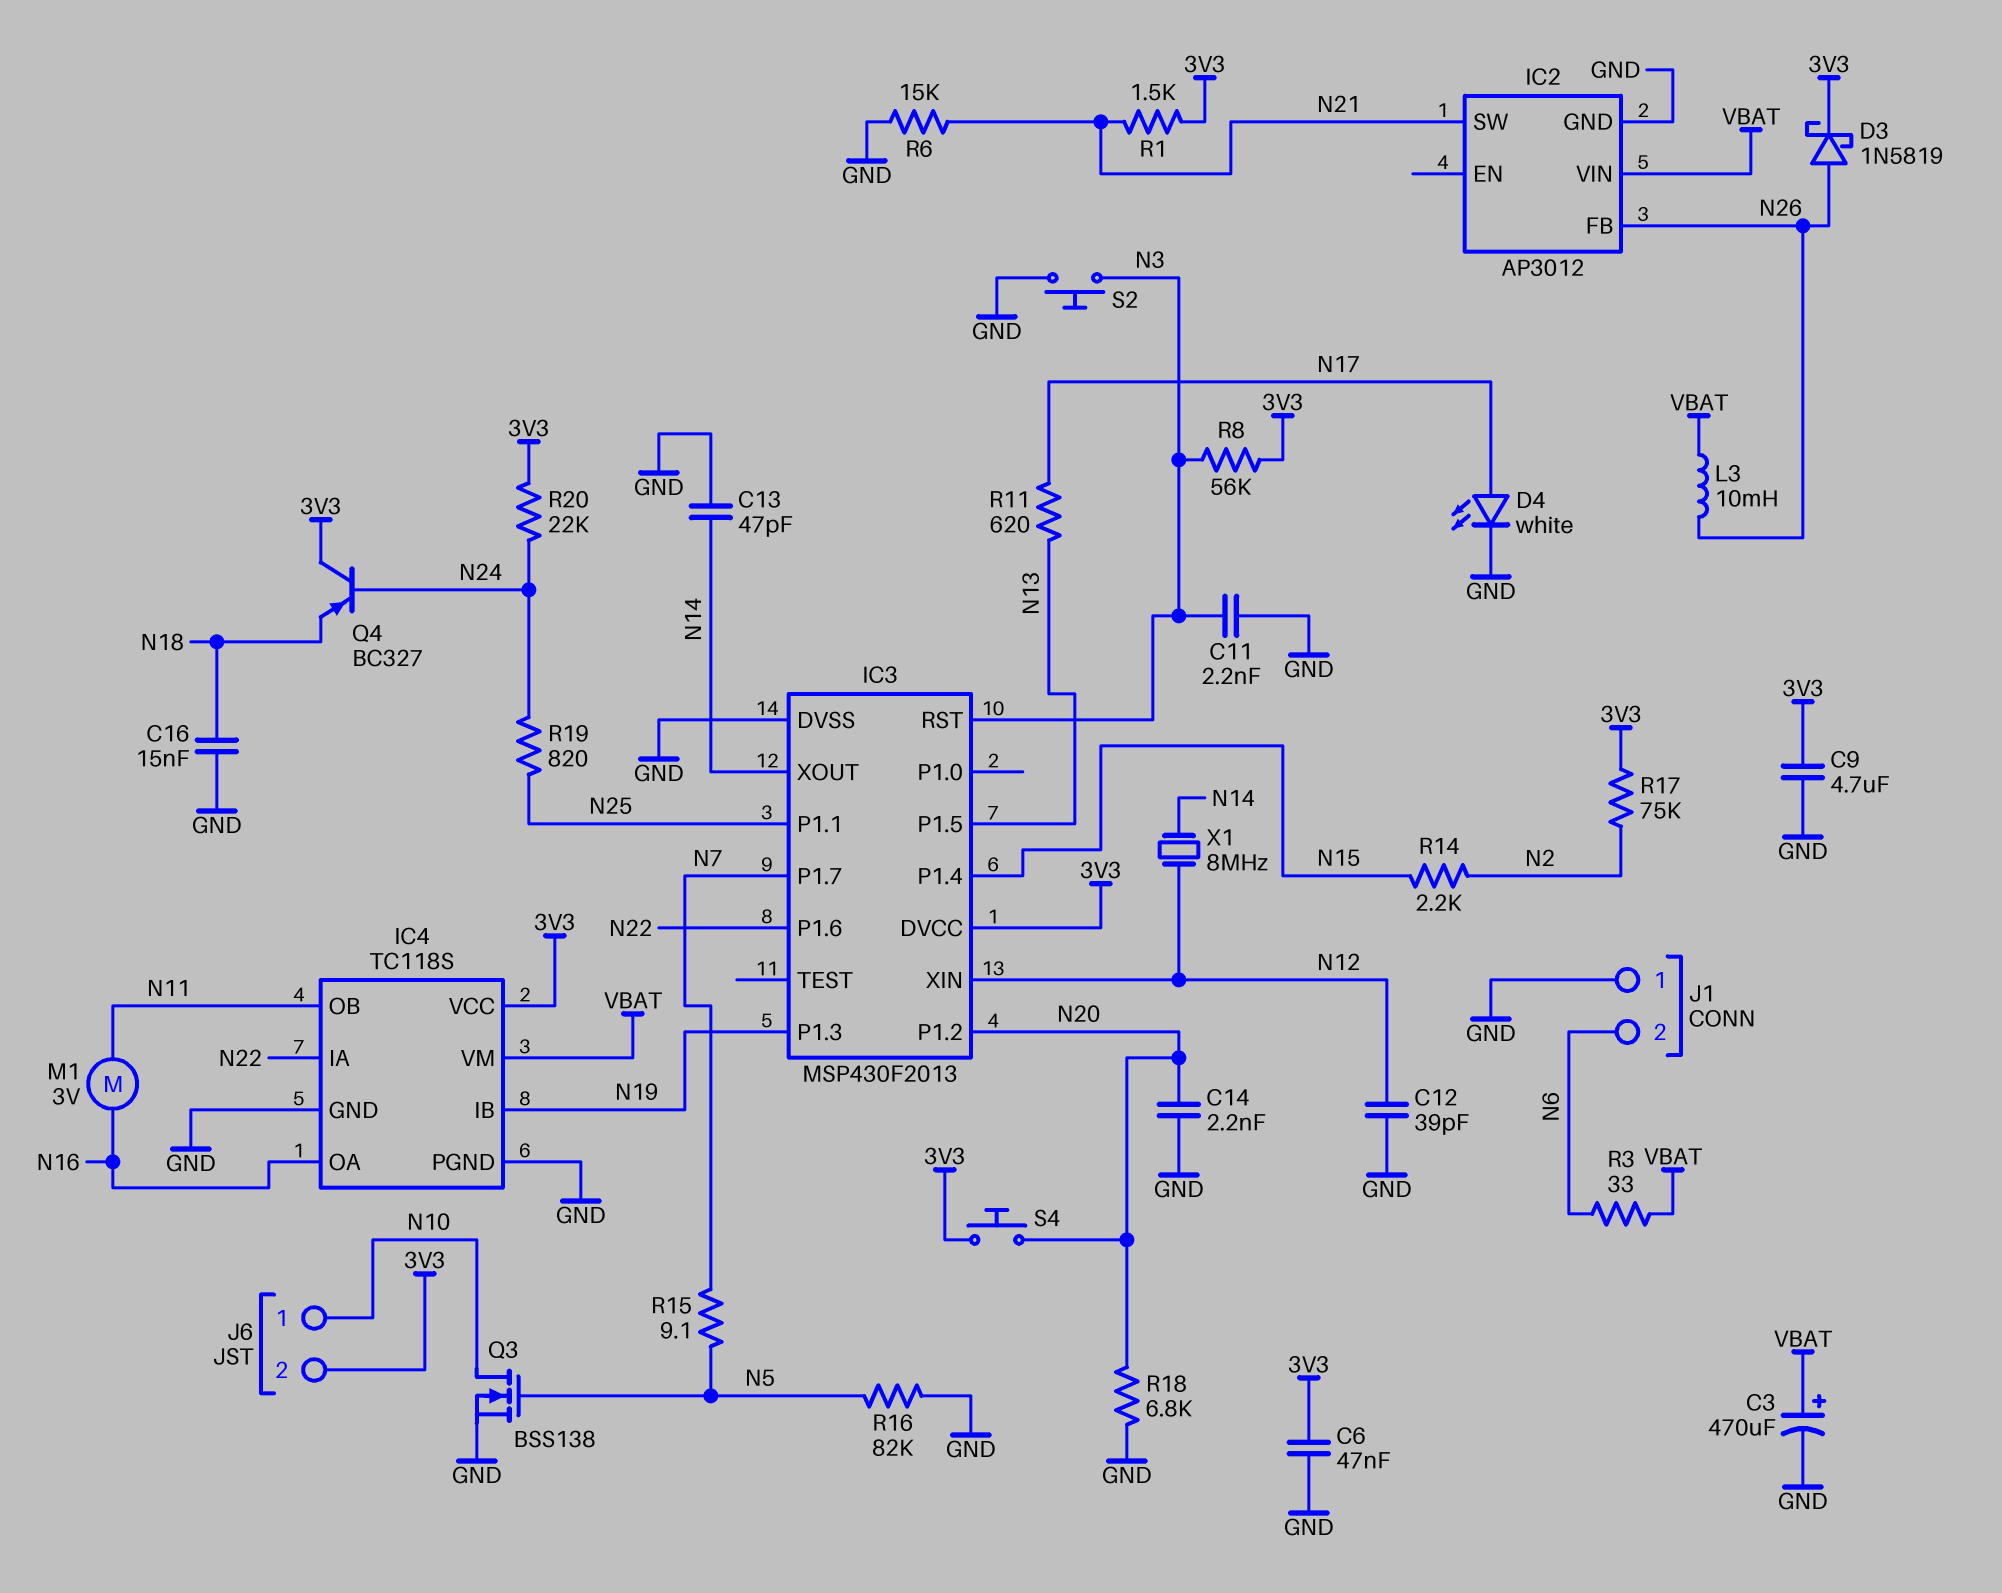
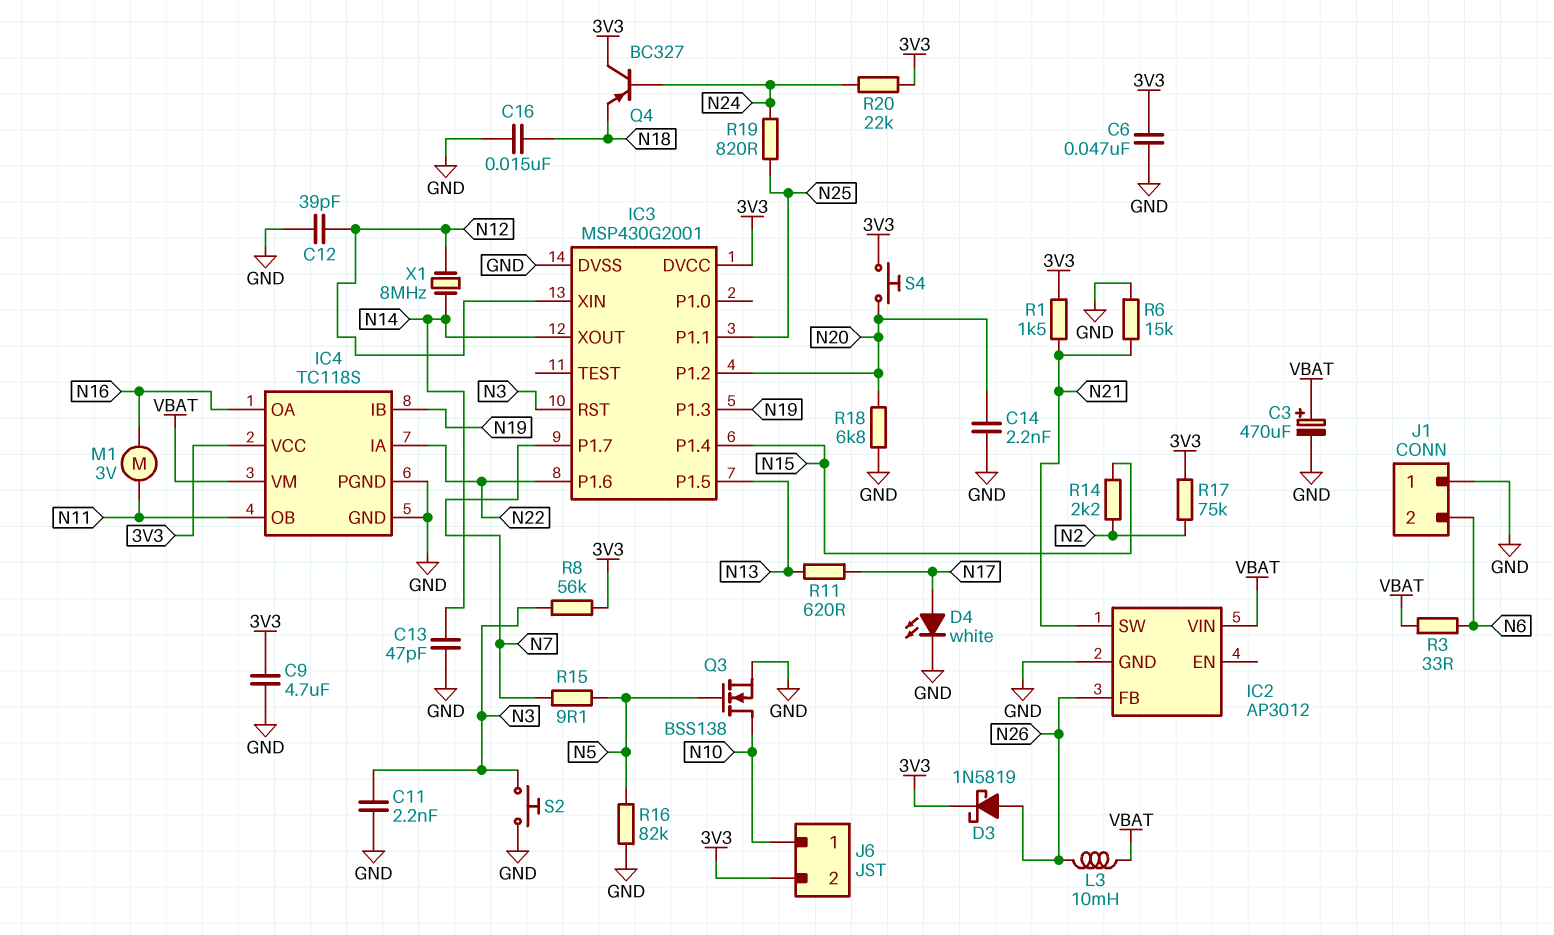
IC3: MSP430F2013 -> MSP430G2001

